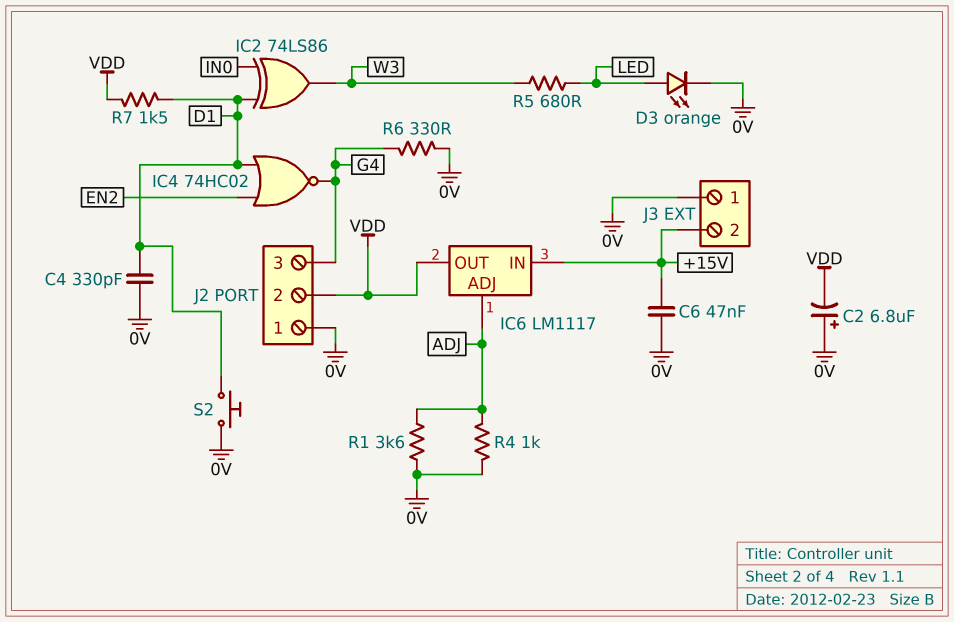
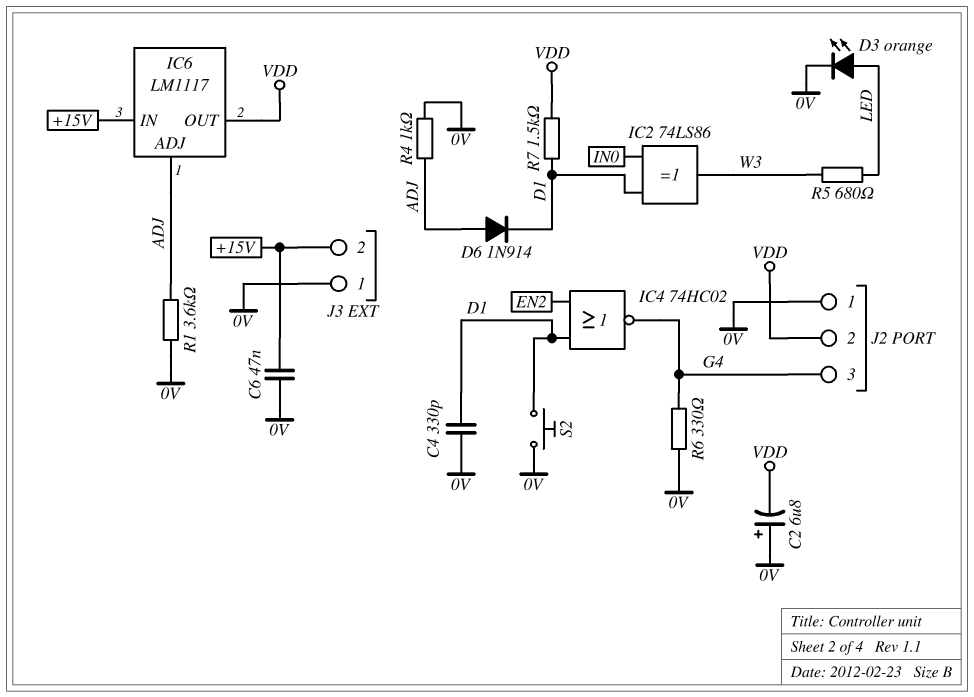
D6: none -> diode 1N914 (A ADJ, K D1)

